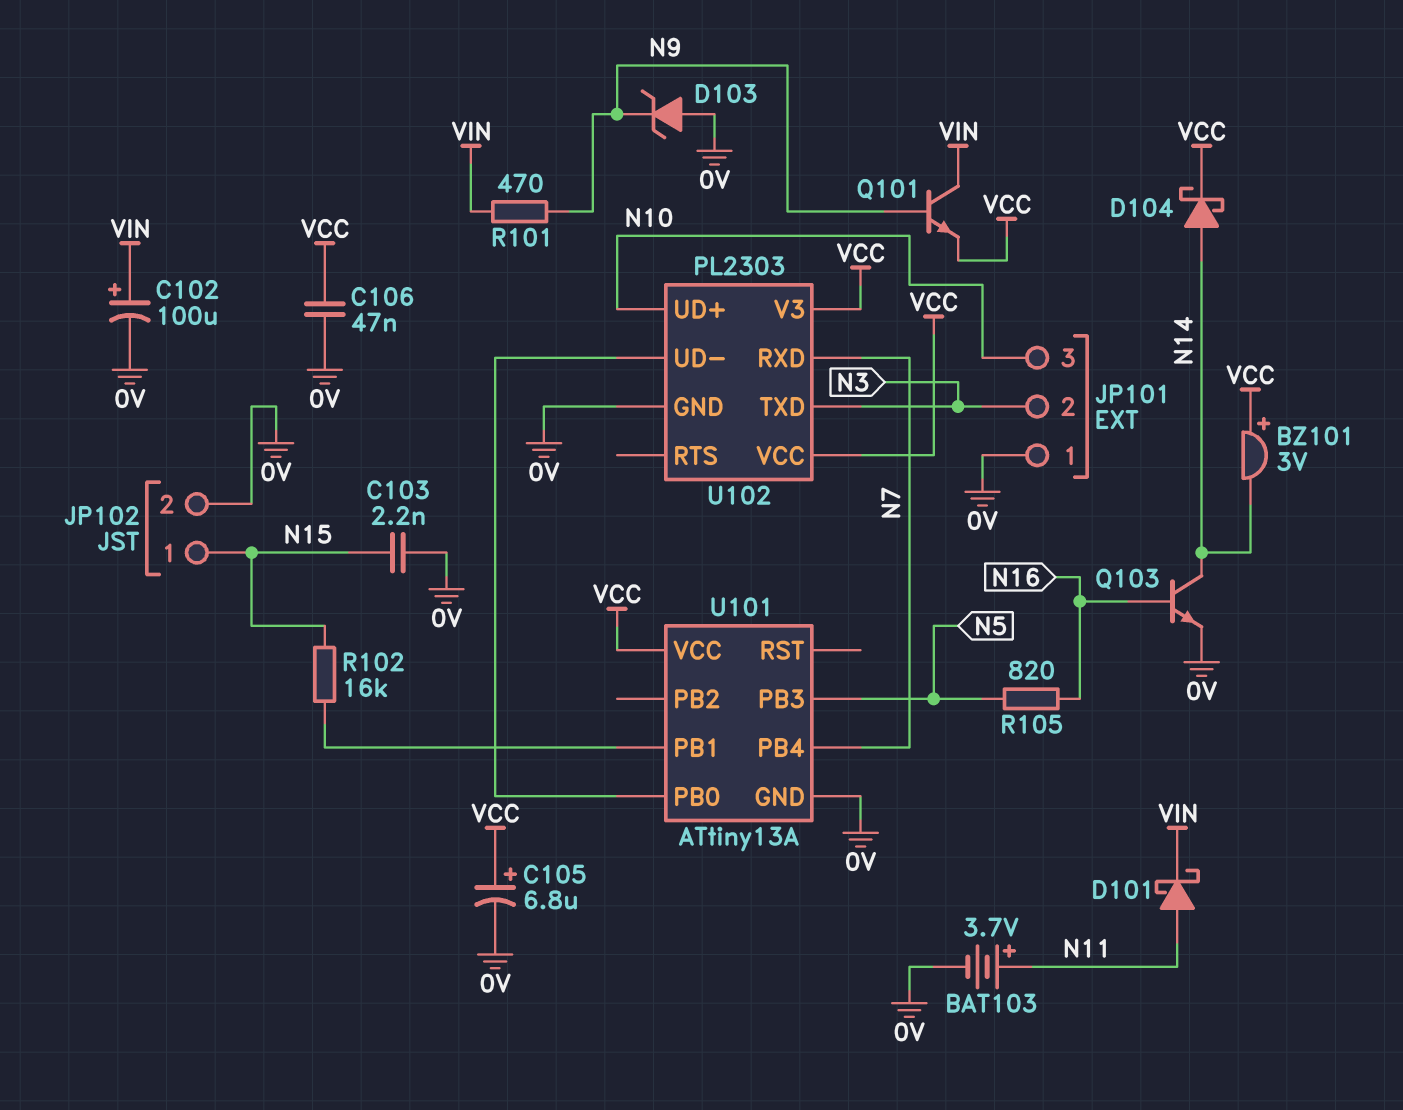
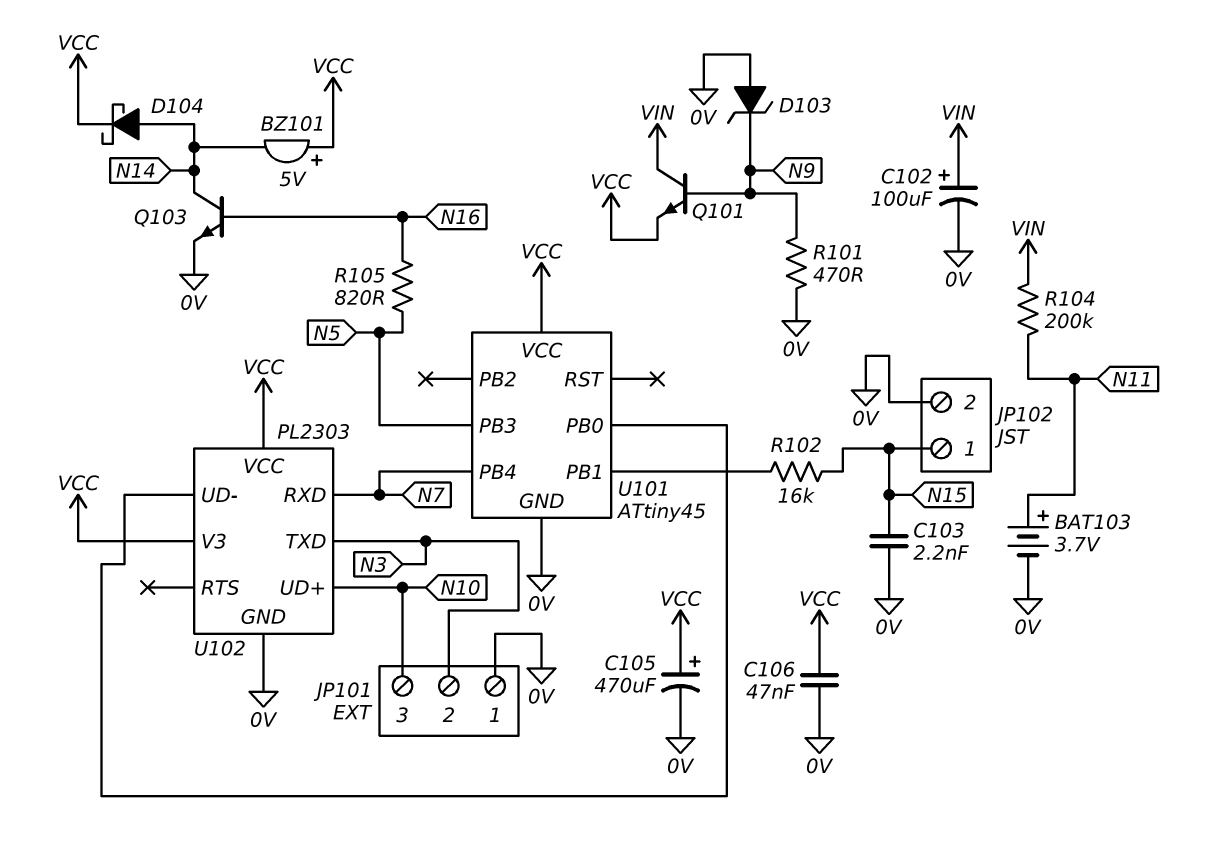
BZ101: buzzer 3V (plus VCC, minus N14) -> buzzer 5V (plus VCC, minus N14)
C105: 6.8uF (plus VCC, minus 0V) -> 470uF (plus VCC, minus 0V)
D101: schottky (A N11, K VIN) -> none
R101: 470 (N9, VIN) -> 470 (0V, N9)
R104: none -> 200k (N11, VIN)
U101: ATtiny13A -> ATtiny45

